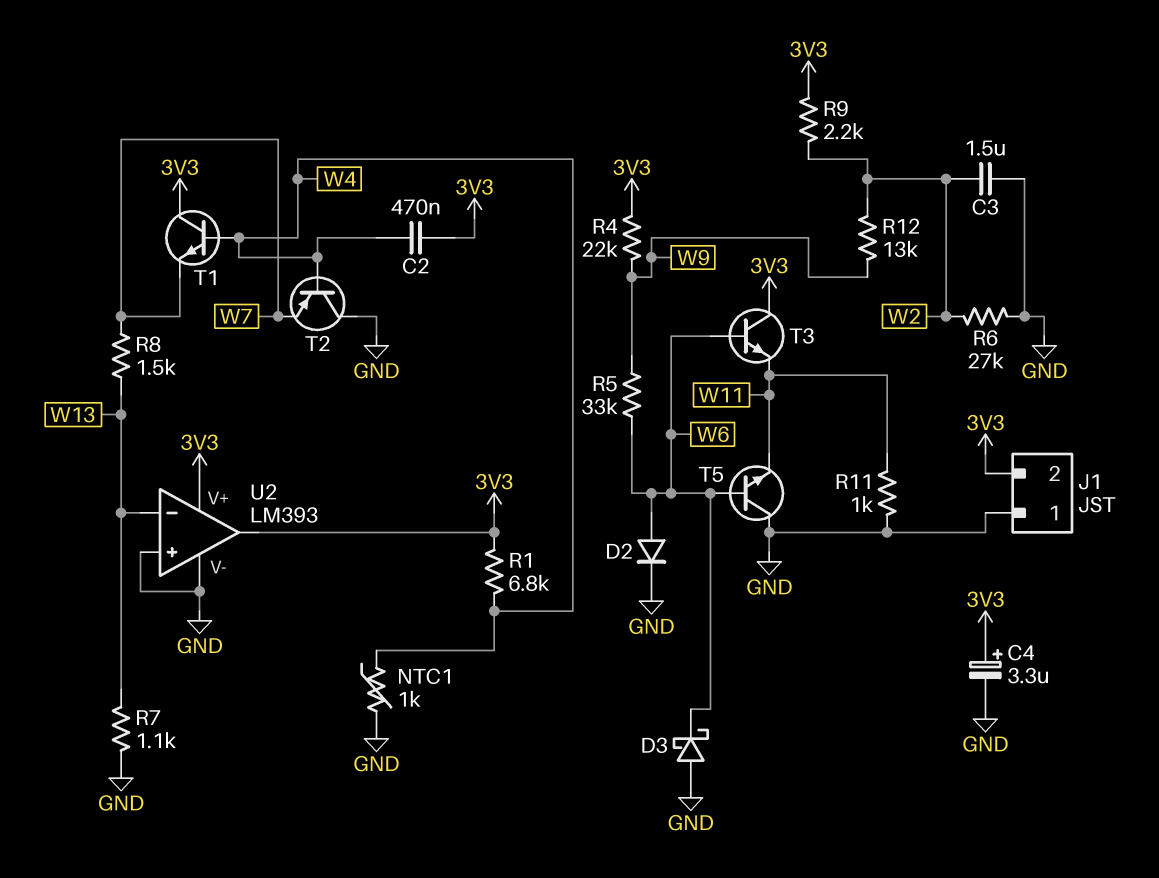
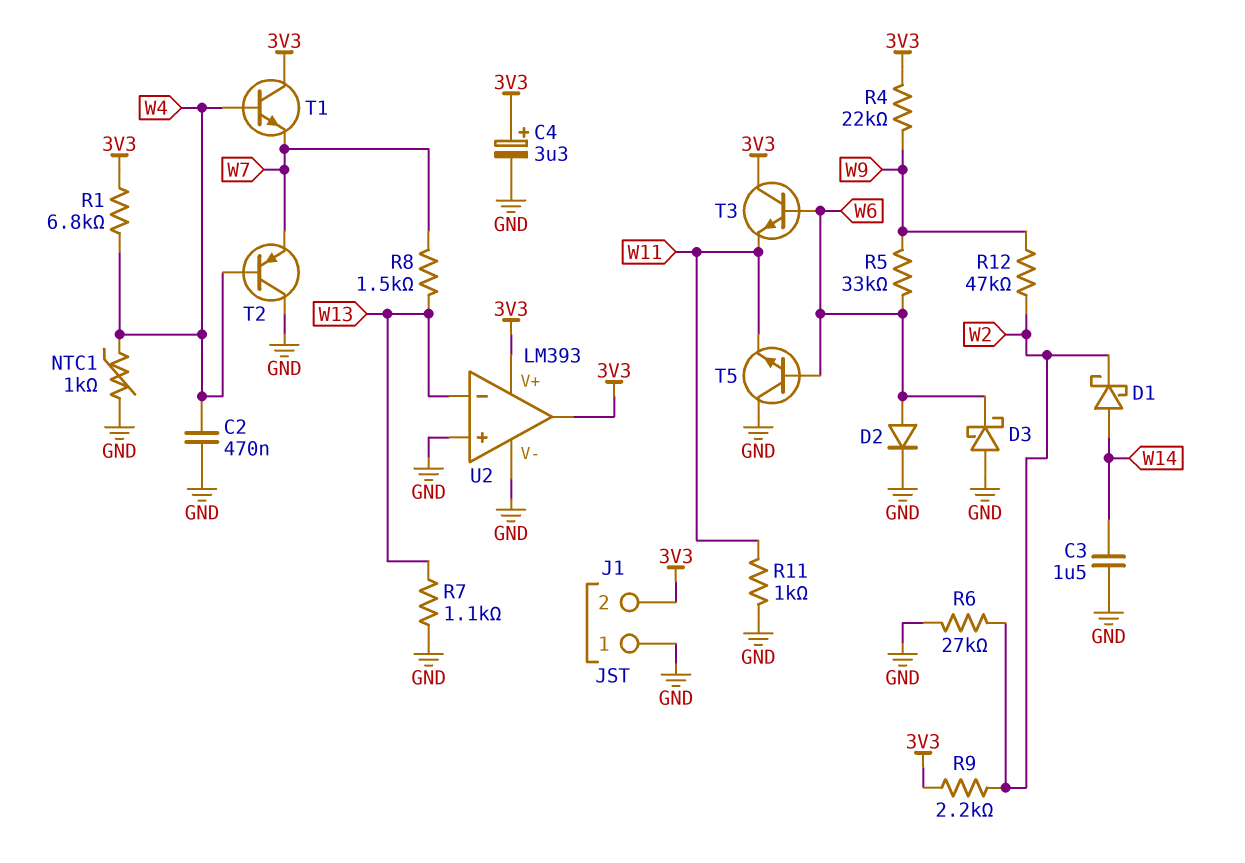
C2: 470nF (3V3, W4) -> 470nF (GND, W4)
C3: 1.5uF (GND, W2) -> 1.5uF (GND, W14)
D1: none -> schottky (A W14, K W2)
R12: 13k (W2, W9) -> 47k (W2, W9)

